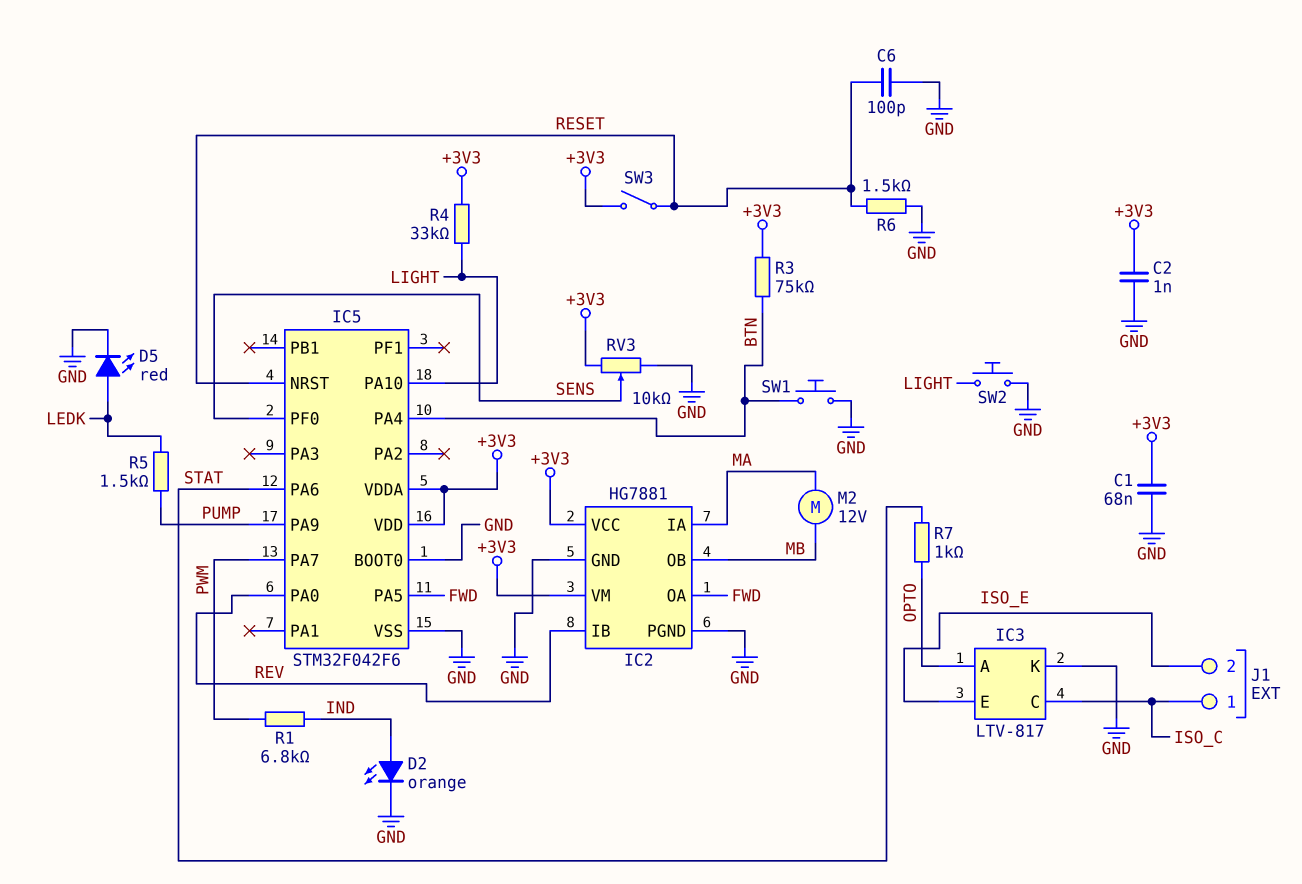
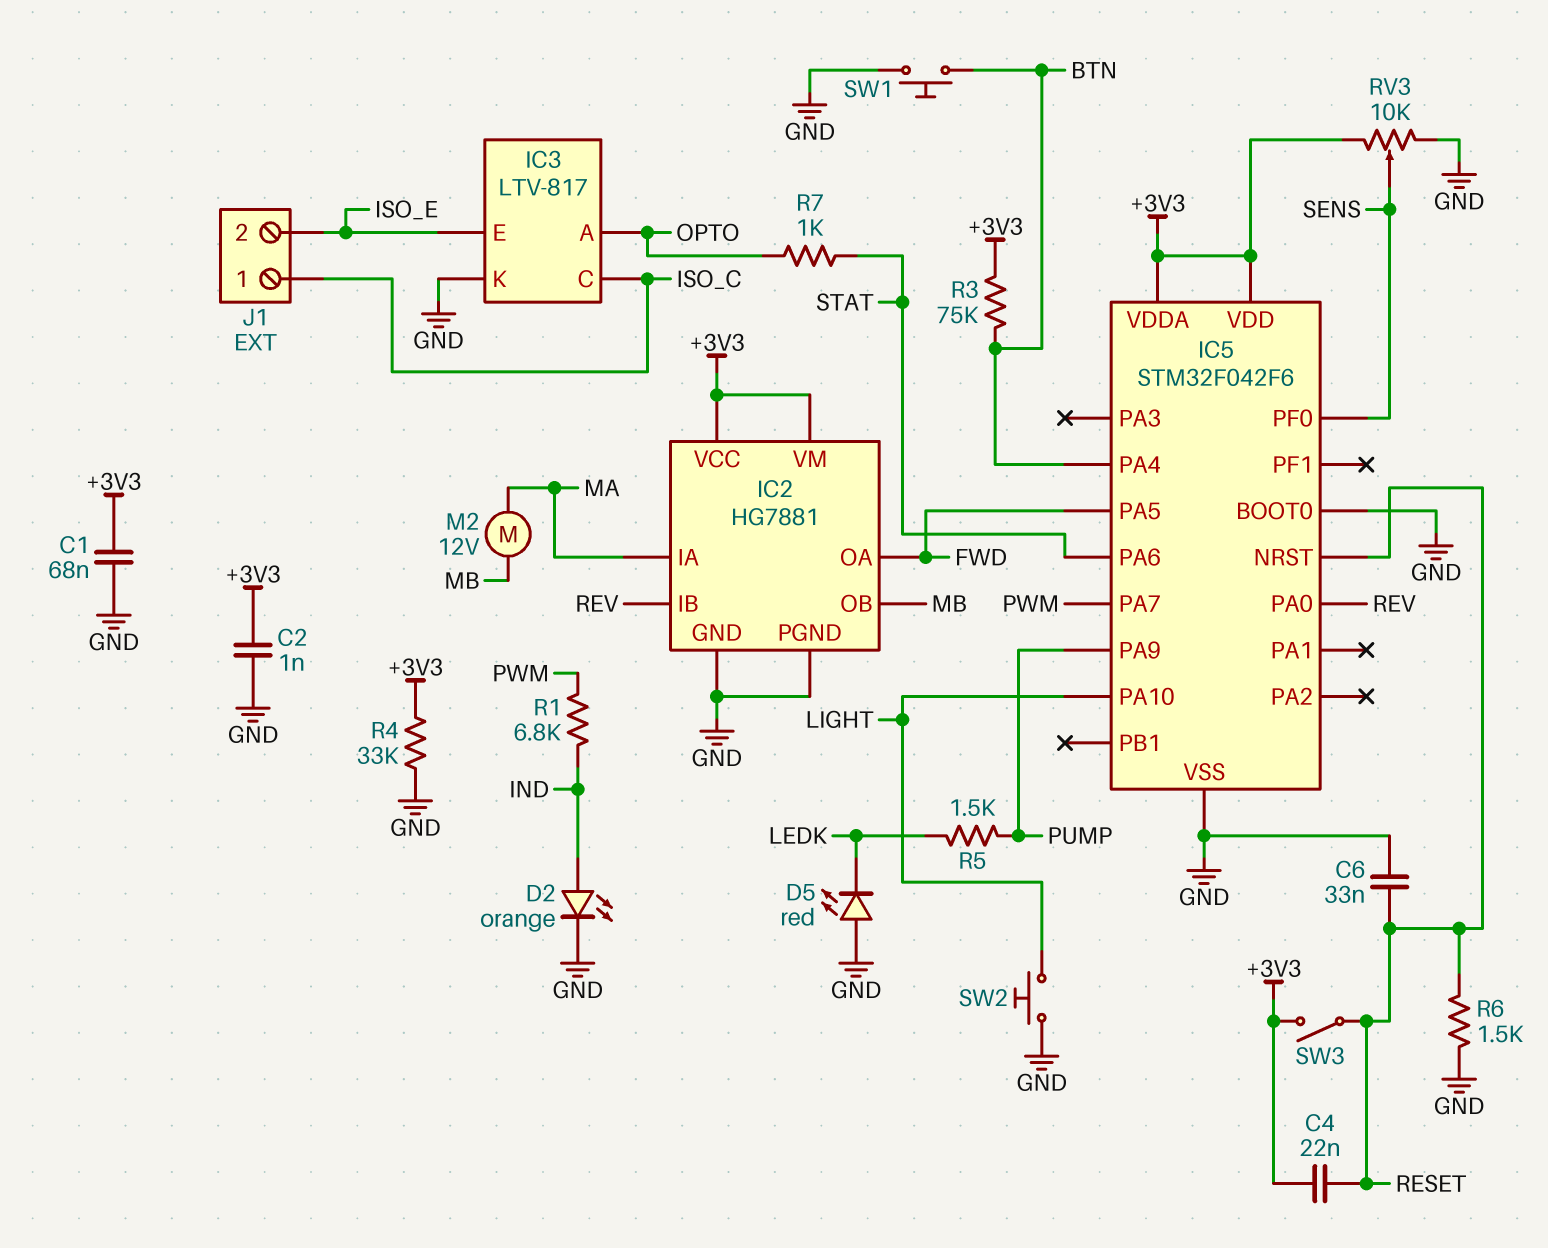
C4: none -> 22nF (+3V3, RESET)
C6: 100pF (GND, RESET) -> 33nF (GND, RESET)
D5: LED red (A LEDK, K GND) -> LED red (A GND, K LEDK)
R4: 33k (+3V3, LIGHT) -> 33k (+3V3, GND)

